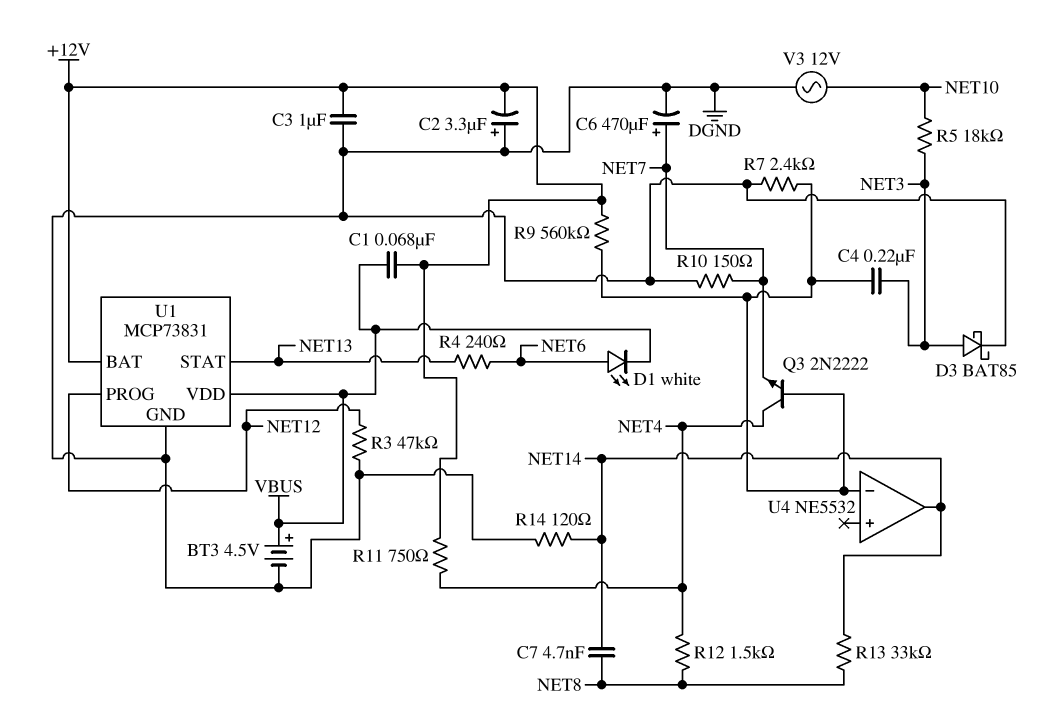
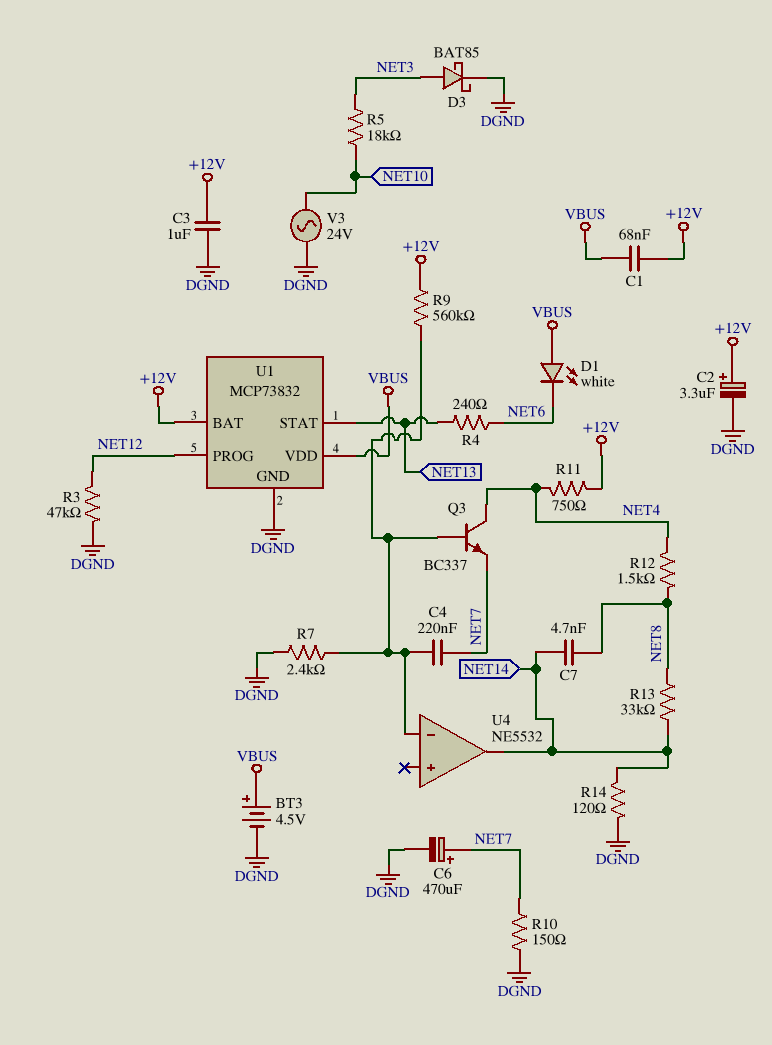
C2: 3.3uF (plus DGND, minus +12V) -> 3.3uF (plus +12V, minus DGND)
C4: 220nF (NET3, U4/in-) -> 220nF (NET7, U4/in-)
D1: LED white (A NET6, K VBUS) -> LED white (A VBUS, K NET6)
Q3: NPN 2N2222 (B U4/in-, C NET4, E NET7) -> NPN BC337 (B U4/in-, C NET4, E NET7)
U1: MCP73831 -> MCP73832
V3: AC 12V (DGND, NET10) -> AC 24V (DGND, NET10)

